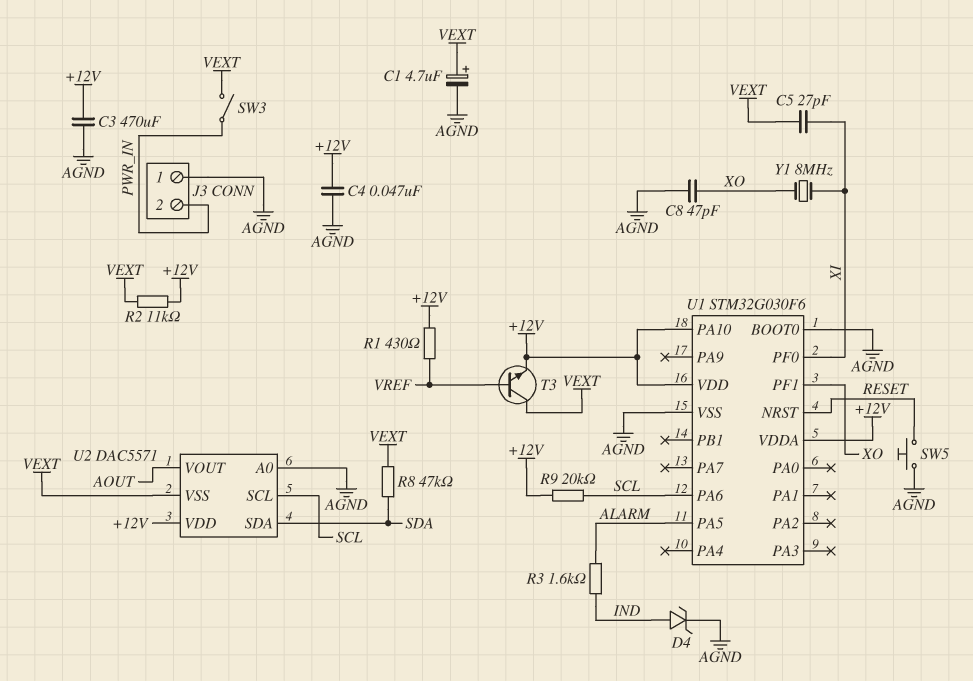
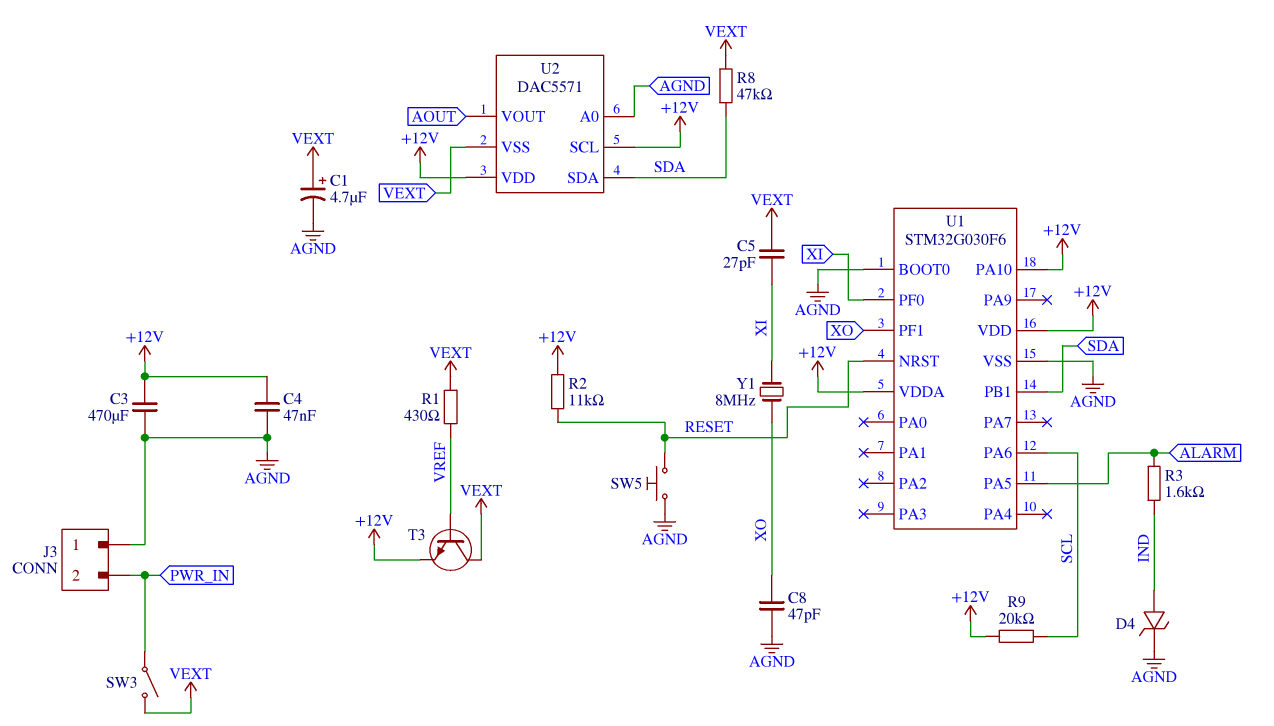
R1: 430 (+12V, VREF) -> 430 (VEXT, VREF)
R2: 11k (+12V, VEXT) -> 11k (+12V, RESET)
U1 pin PB1: none -> SDA
U2 pin SCL: SCL -> +12V

